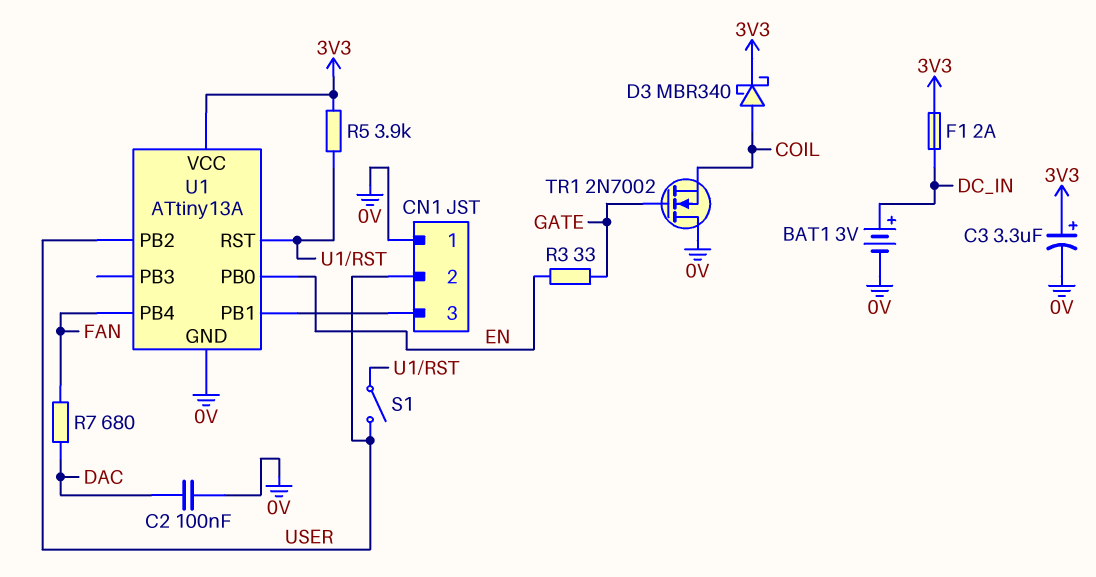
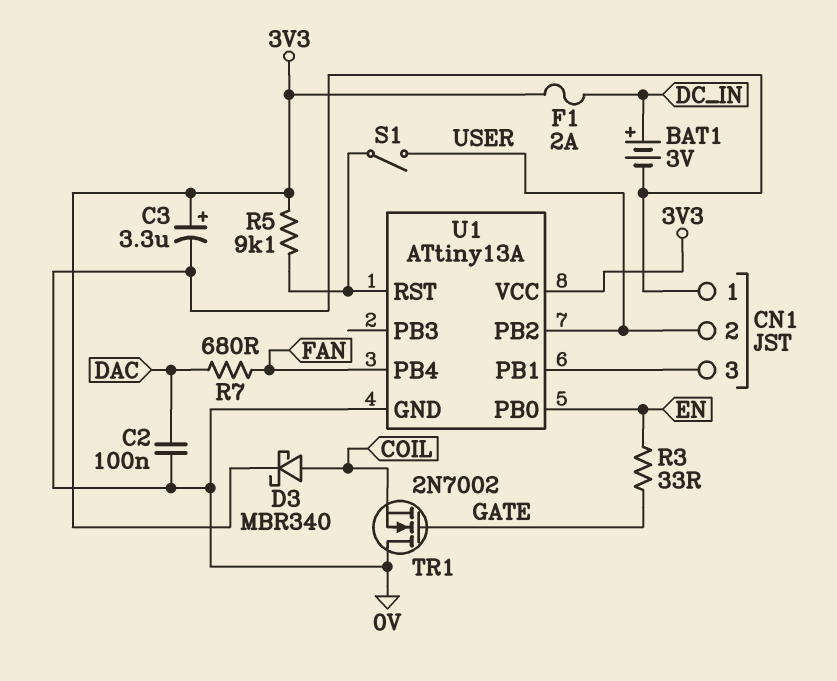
R5: 3.9k (3V3, U1/RST) -> 9.1k (3V3, U1/RST)

